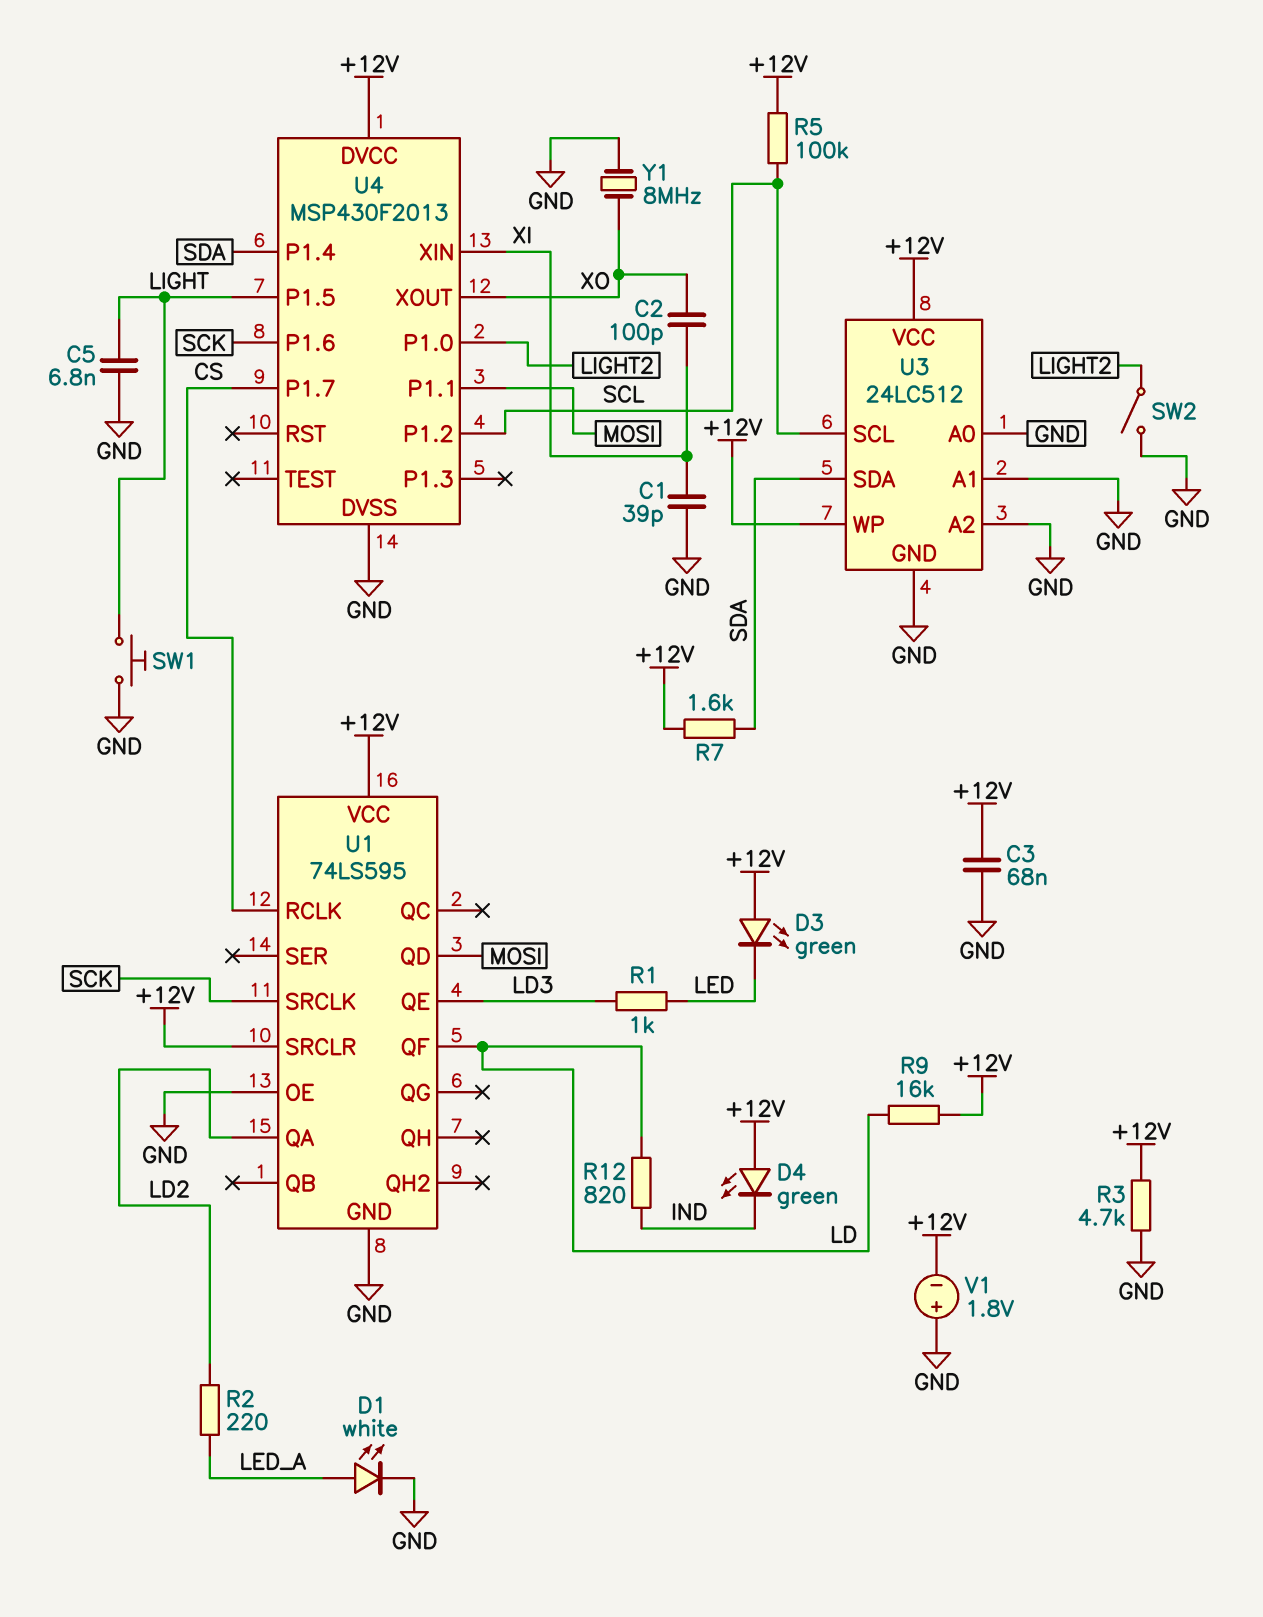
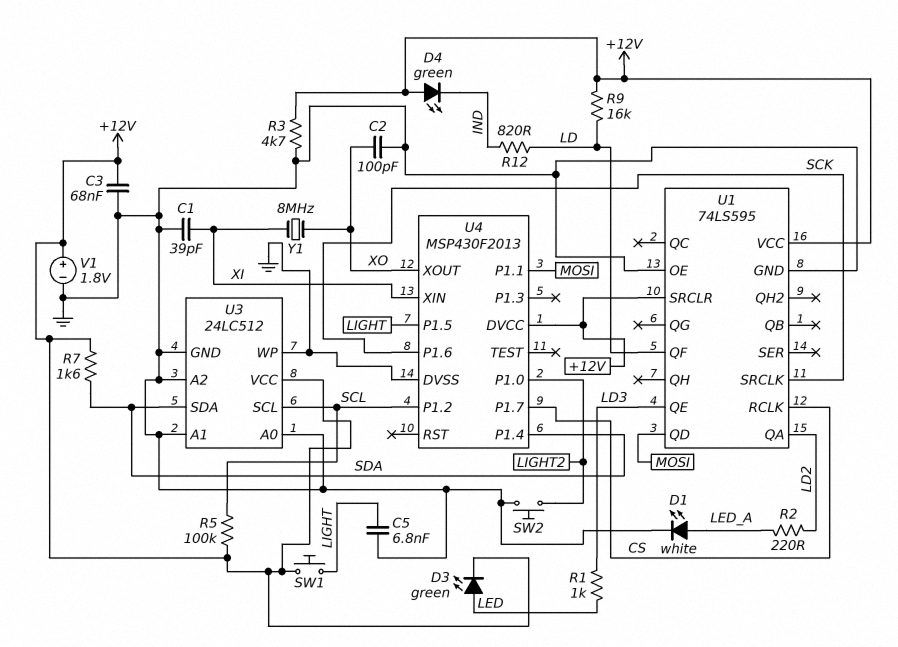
C2: 100pF (XI, XO) -> 100pF (GND, XO)
D3: LED green (A +12V, K LED) -> LED green (A LED, K +12V)
SW1: button (GND, LIGHT) -> button (+12V, LIGHT)
SW2: switch (GND, LIGHT2) -> button (GND, LIGHT2)
U3 pin WP: +12V -> GND
V1: 1.8V (plus GND, minus +12V) -> 1.8V (plus +12V, minus GND)
Y1: 8MHz (GND, XO) -> 8MHz (XI, XO)

